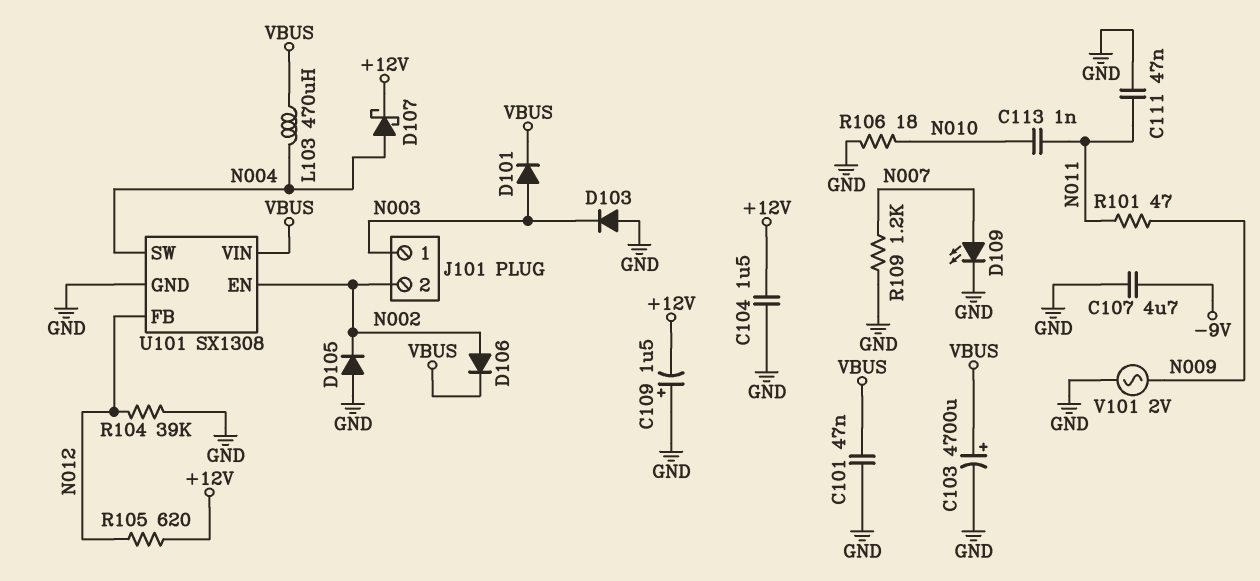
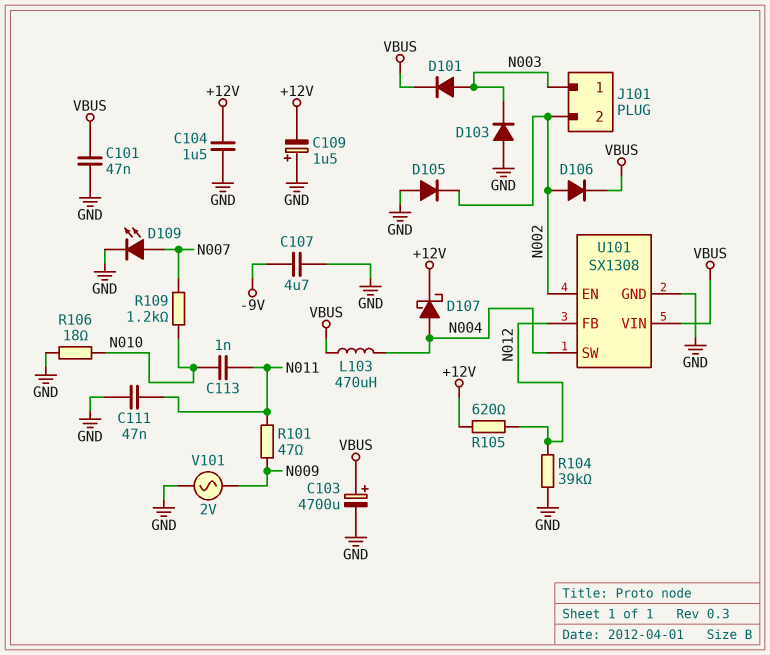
R109: 1.2k (GND, N007) -> 1.2k (N007, N010)

